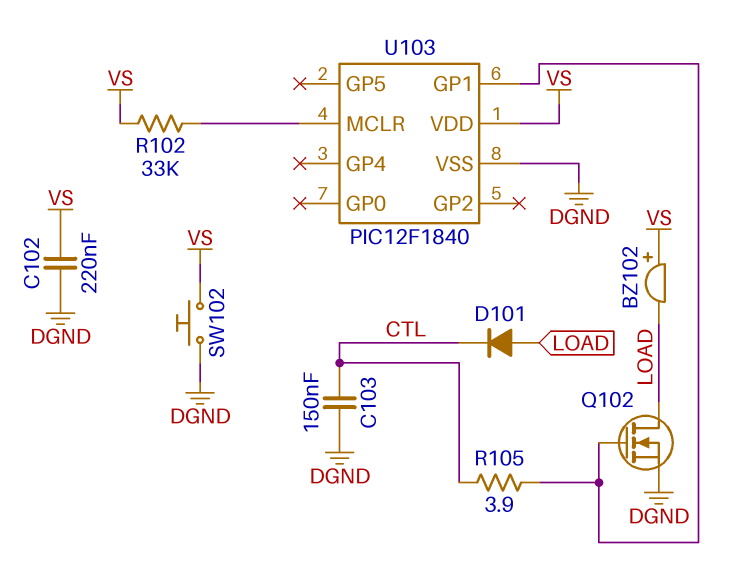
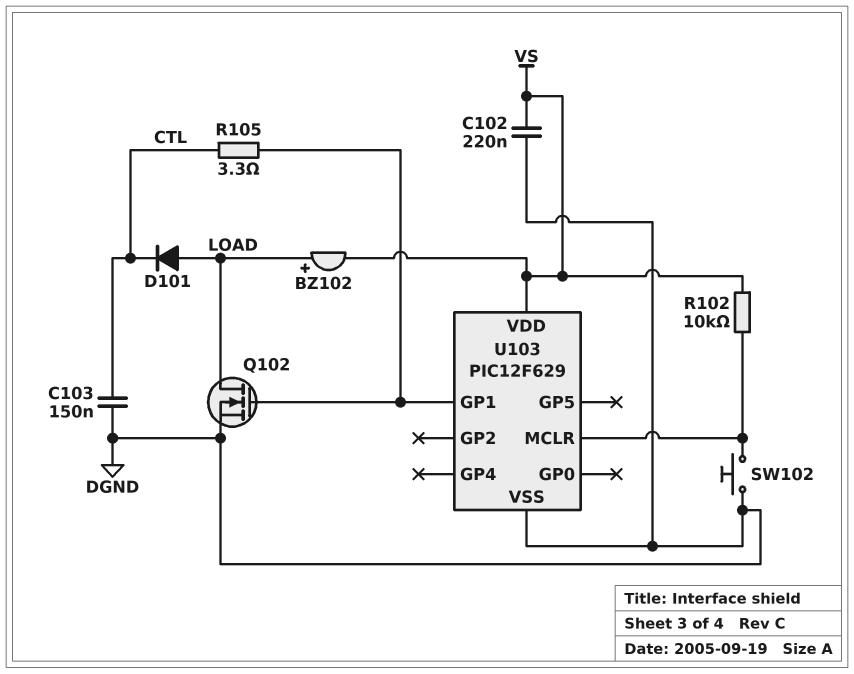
BZ102: buzzer (plus VS, minus LOAD) -> buzzer (plus LOAD, minus VS)
R102: 33k (U103/MCLR, VS) -> 10k (U103/MCLR, VS)
R105: 3.9 (CTL, U103/GP1) -> 3.3 (CTL, U103/GP1)
SW102: button (DGND, VS) -> button (DGND, U103/MCLR)
U103: PIC12F1840 -> PIC12F629

